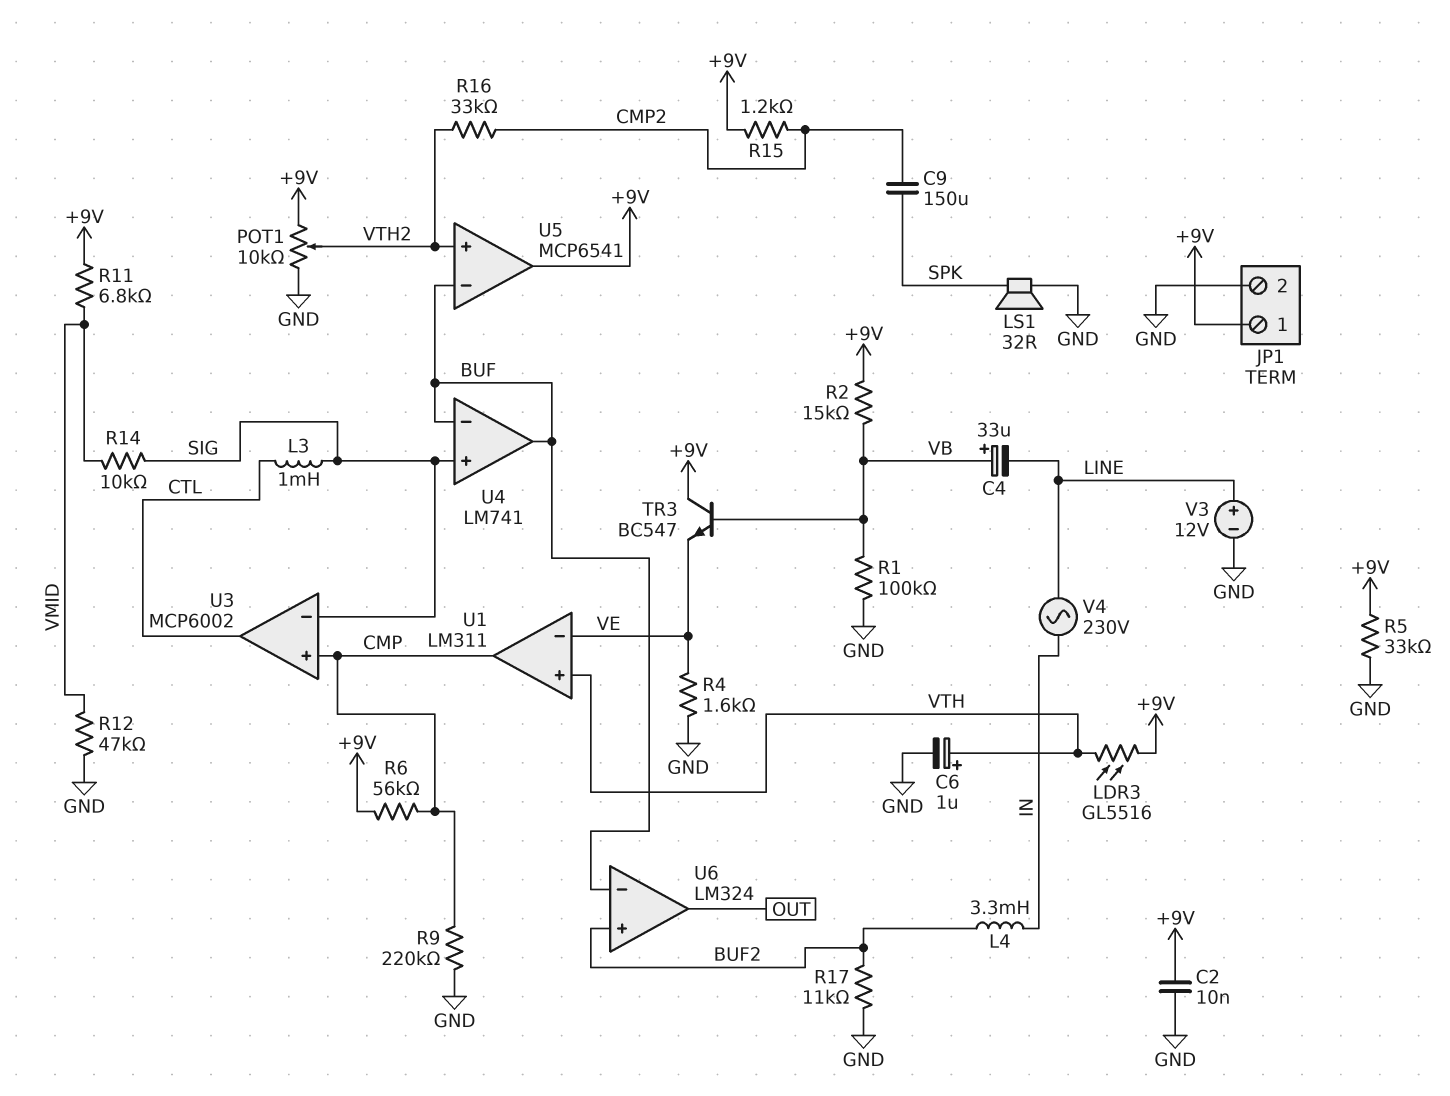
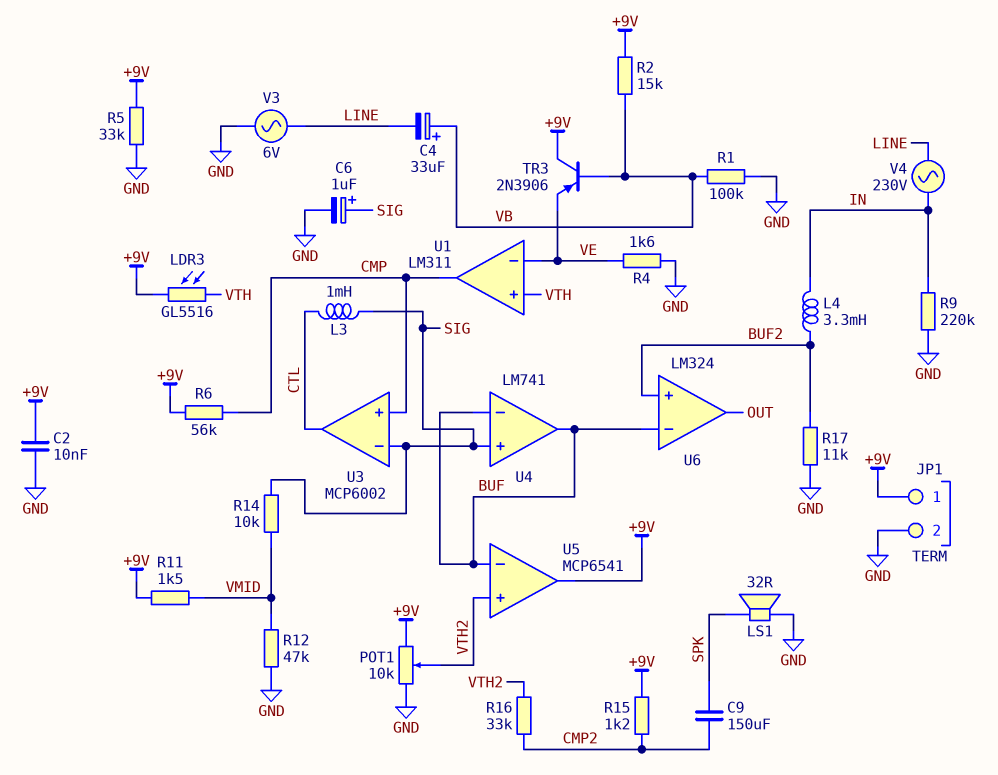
C6: 1uF (plus VTH, minus GND) -> 1uF (plus SIG, minus GND)
R9: 220k (CMP, GND) -> 220k (GND, IN)
R11: 6.8k (+9V, VMID) -> 1.5k (+9V, VMID)
TR3: NPN BC547 (B VB, C +9V, E VE) -> PNP 2N3906 (B VB, C +9V, E VE)
V3: 12V (plus LINE, minus GND) -> AC 6V (GND, LINE)

